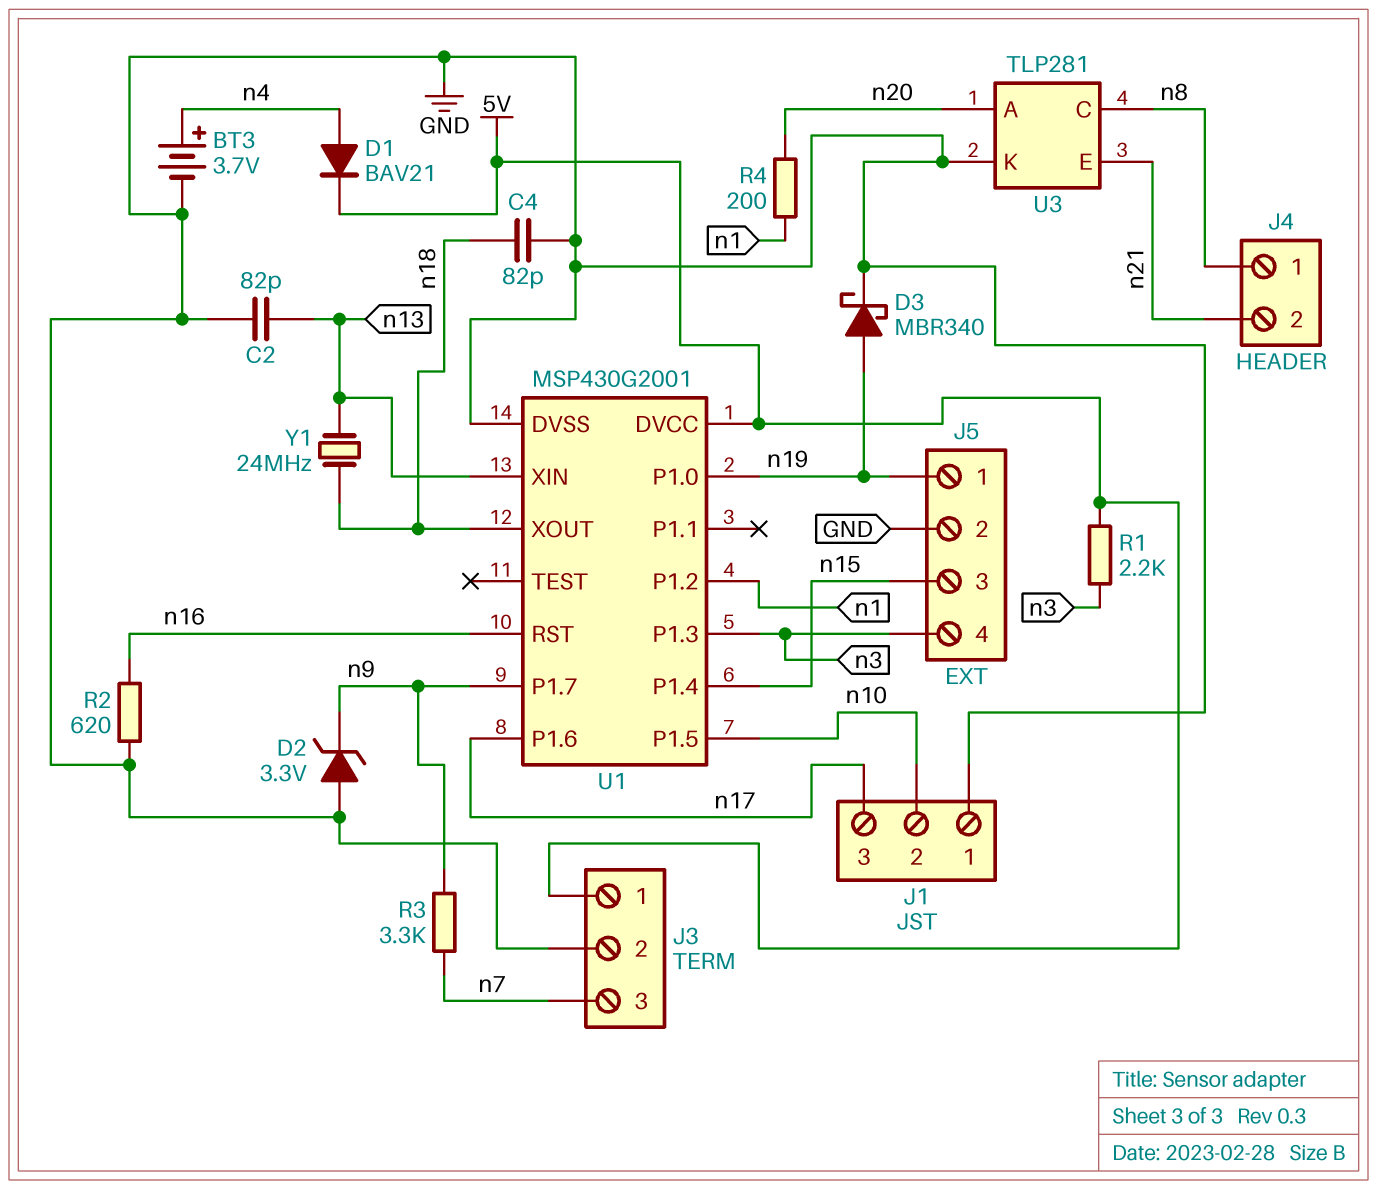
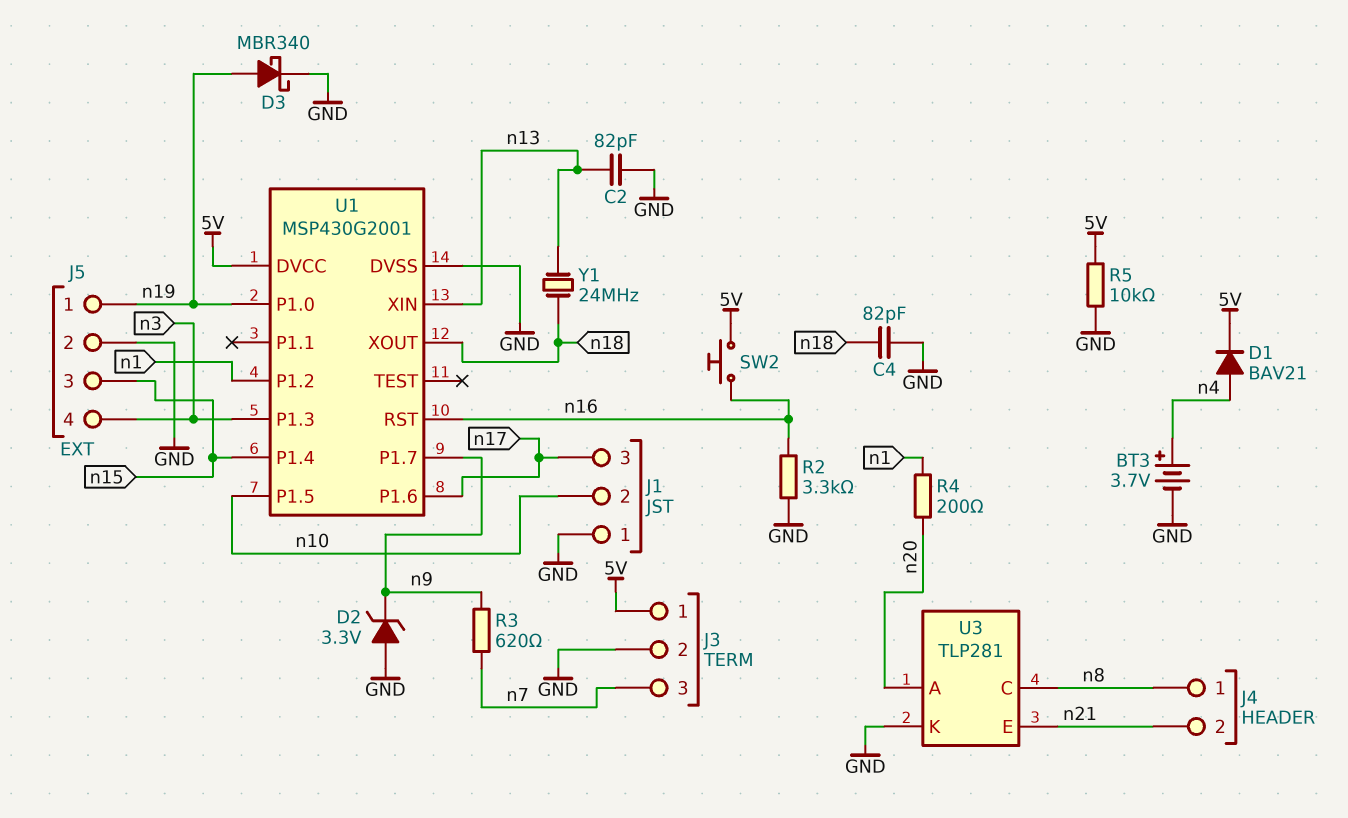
R1: 2.2k (5V, n3) -> none
R2: 620 (GND, n16) -> 3.3k (GND, n16)
R3: 3.3k (n7, n9) -> 620 (n7, n9)
R5: none -> 10k (5V, GND)
SW2: none -> button (5V, n16)

